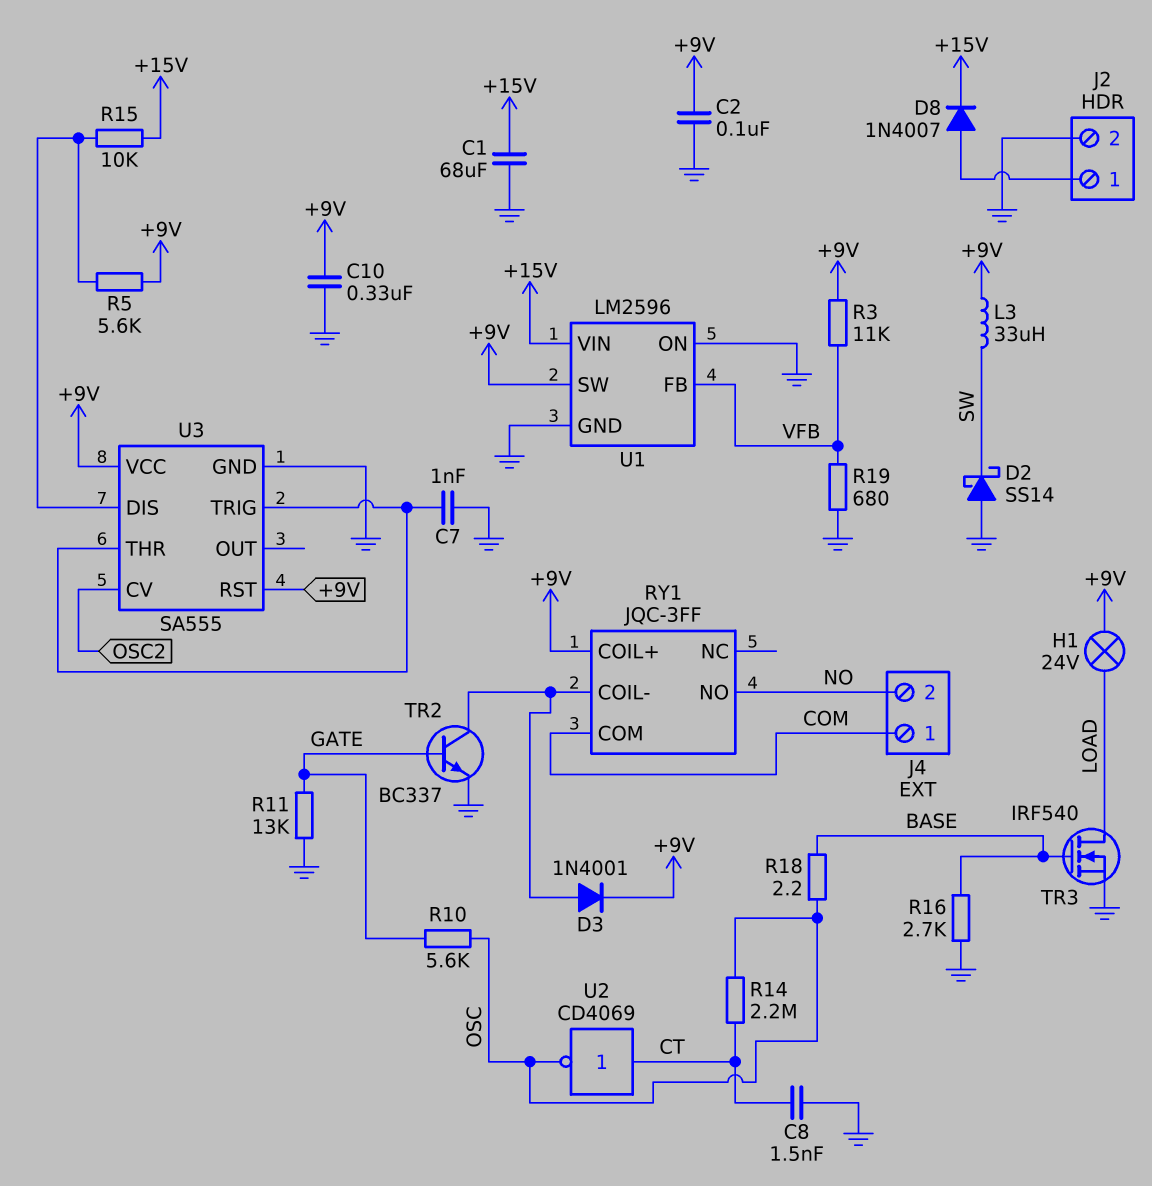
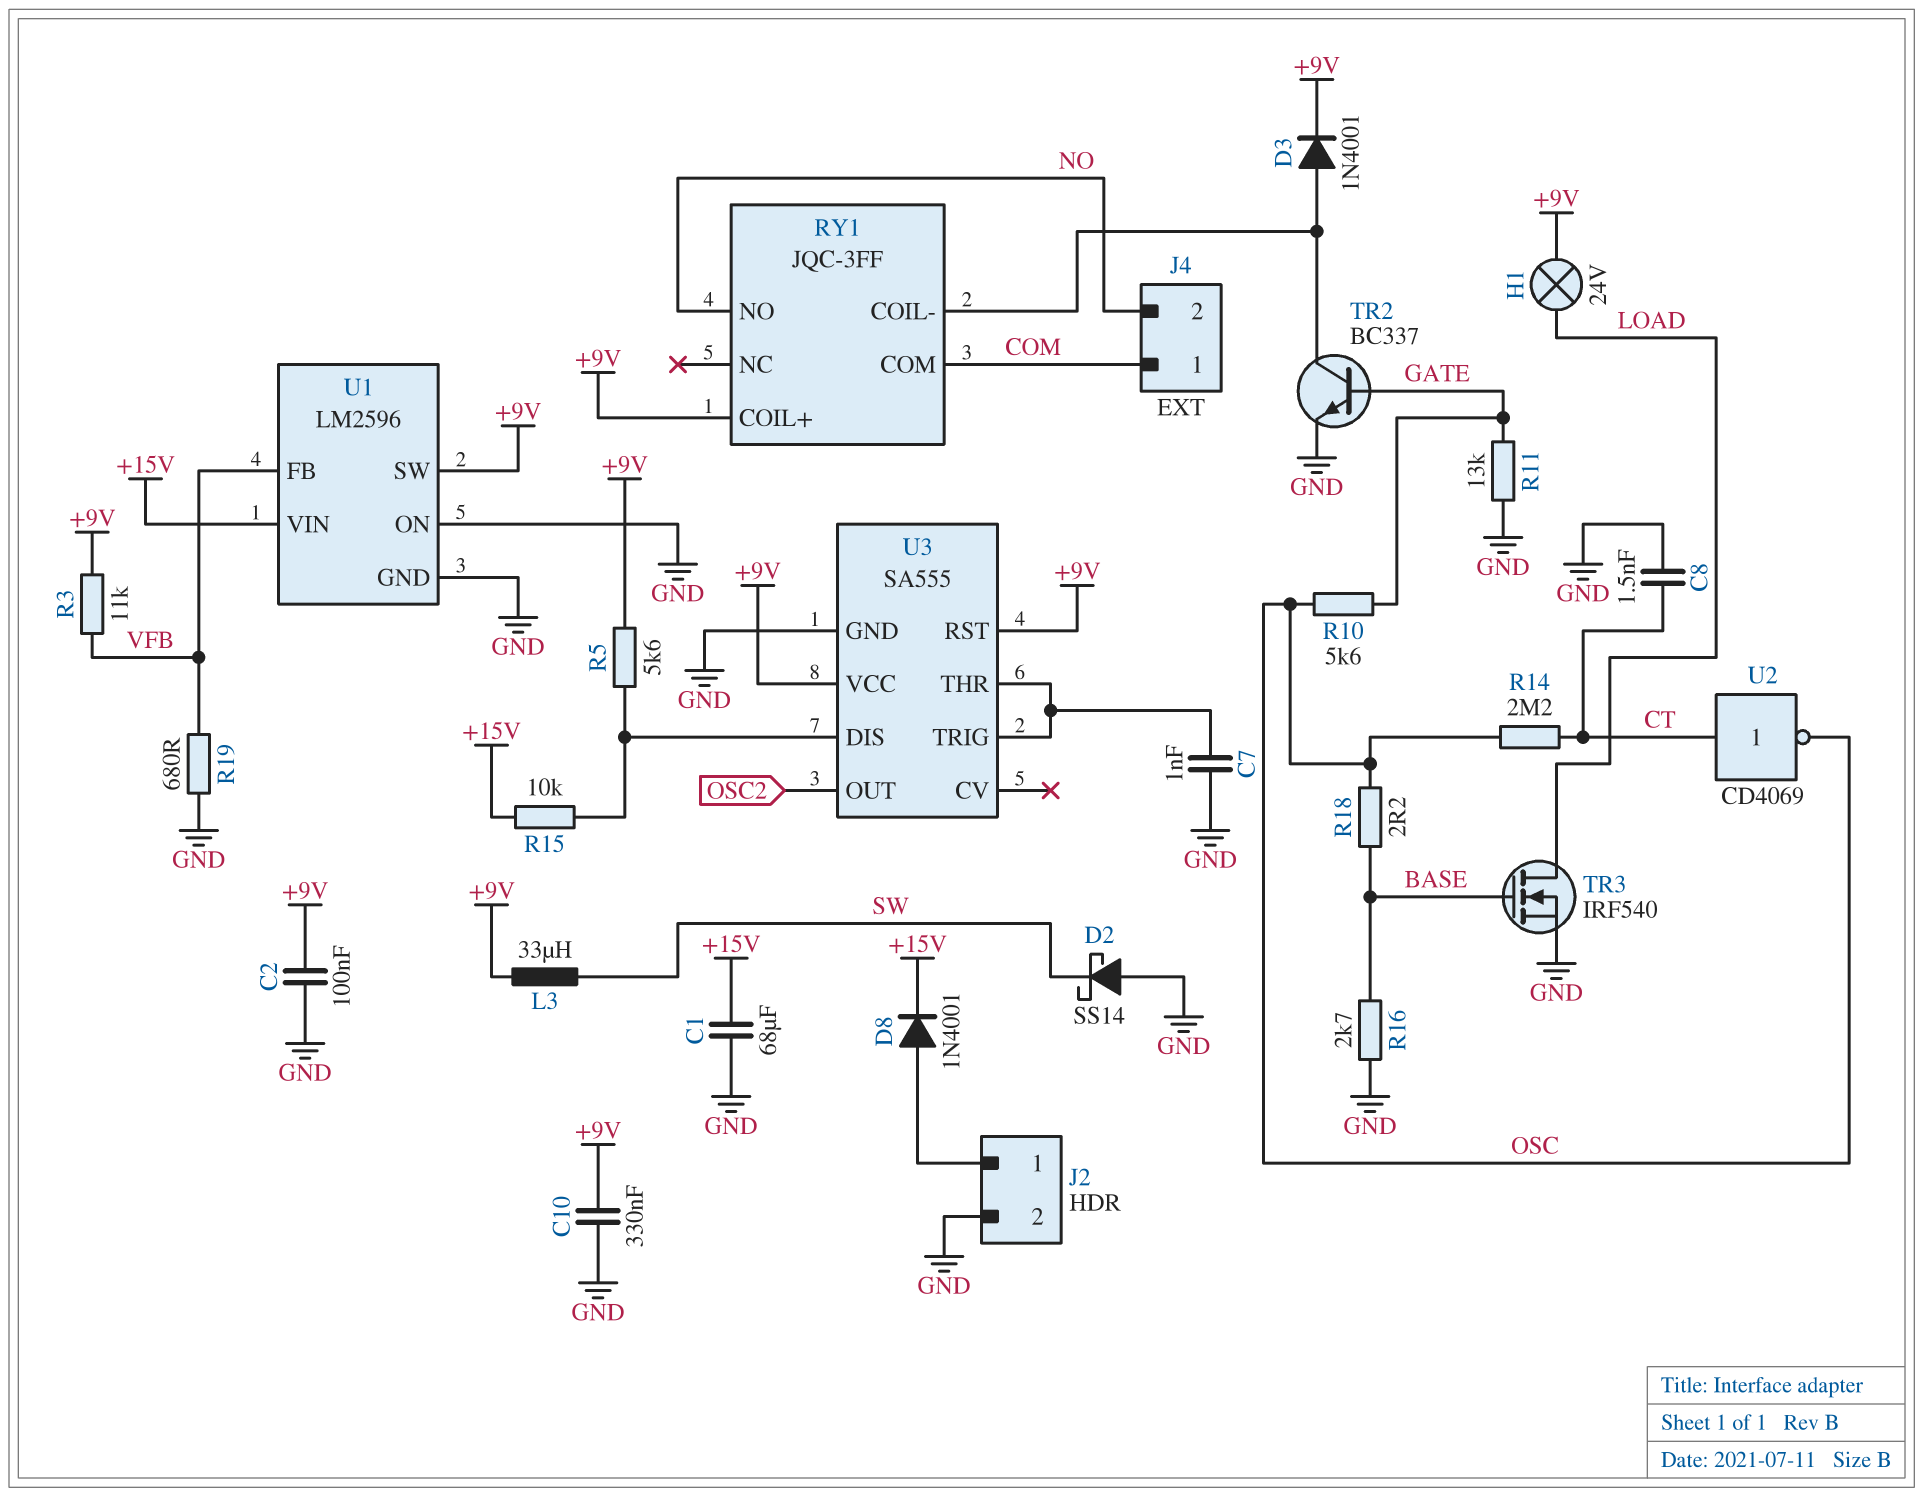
D8: diode 1N4007 (A J2/1, K +15V) -> diode 1N4001 (A J2/1, K +15V)
U3 pin CV: OSC2 -> none
U3 pin OUT: none -> OSC2

